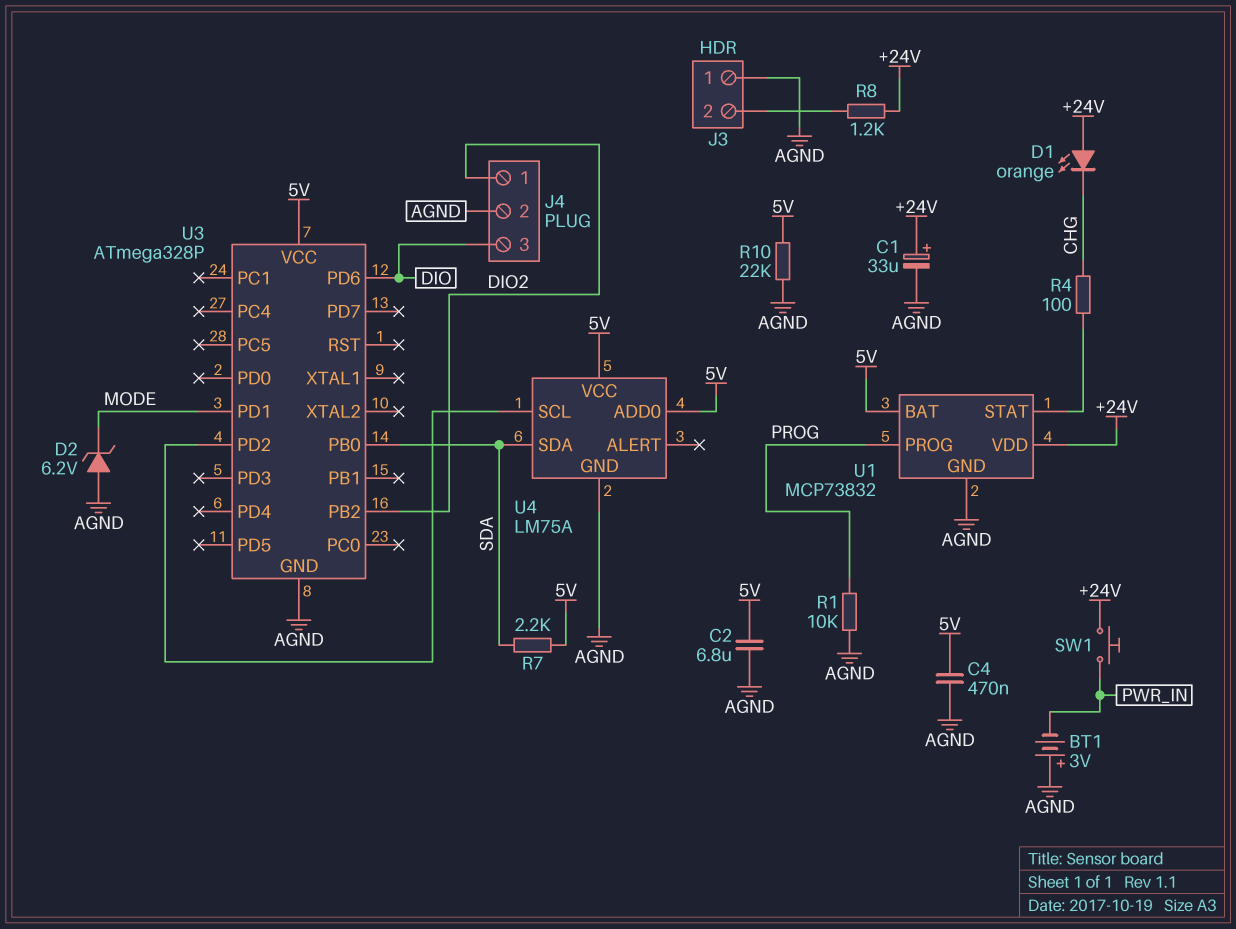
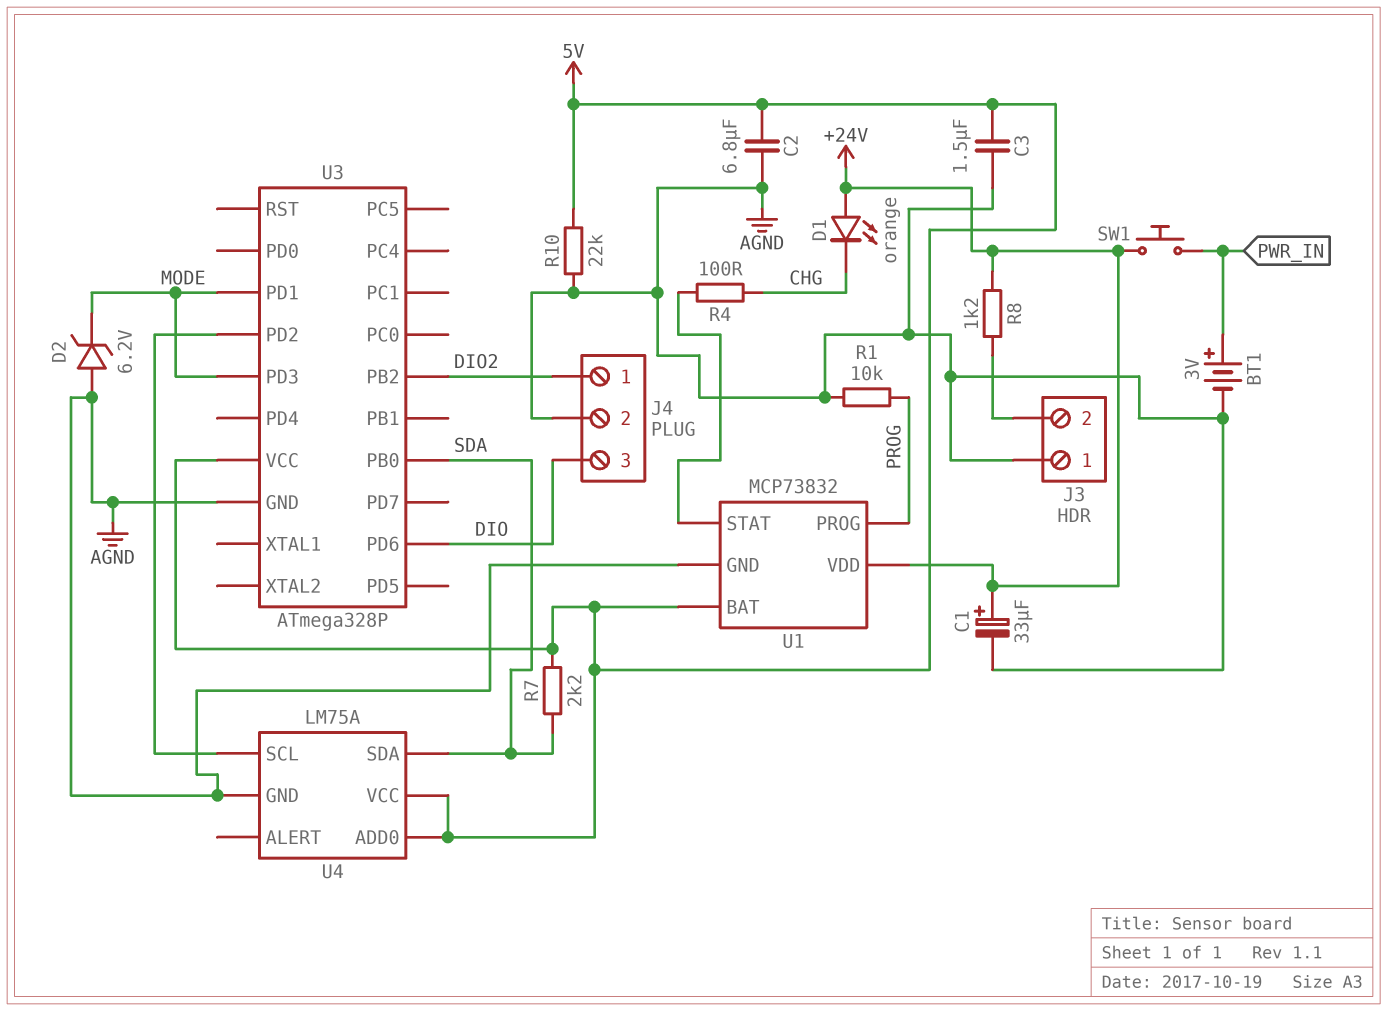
BT1: 3V (plus AGND, minus PWR_IN) -> 3V (plus PWR_IN, minus AGND)
C3: none -> 1.5uF (5V, AGND)
C4: 470nF (5V, AGND) -> none
U3 pin PD3: none -> MODE

